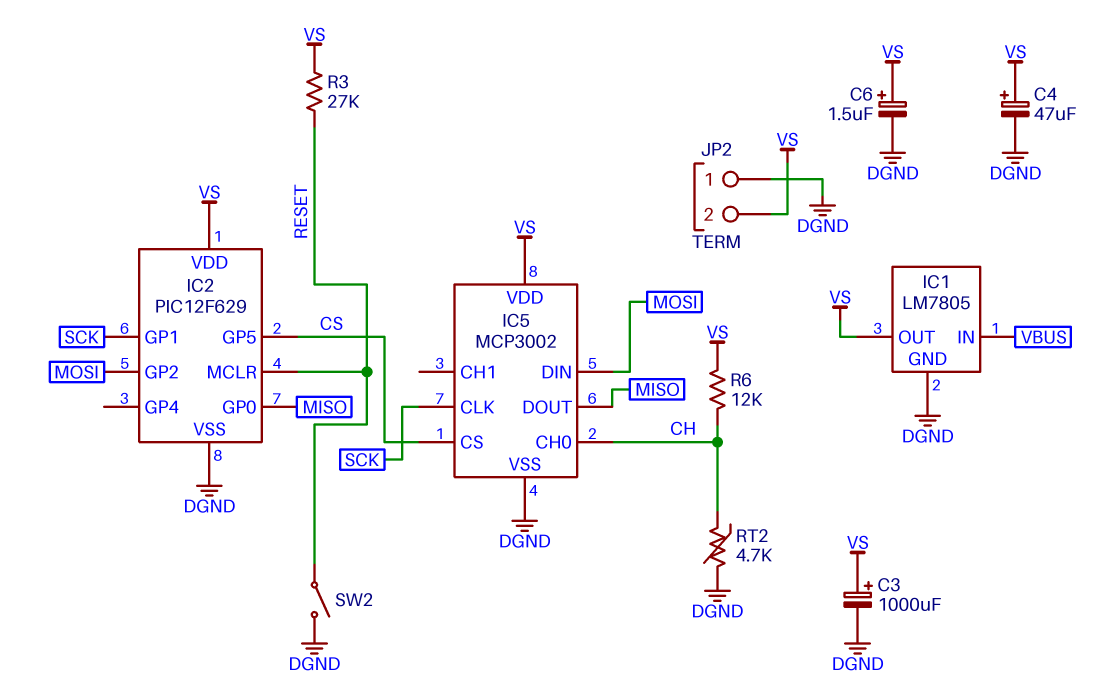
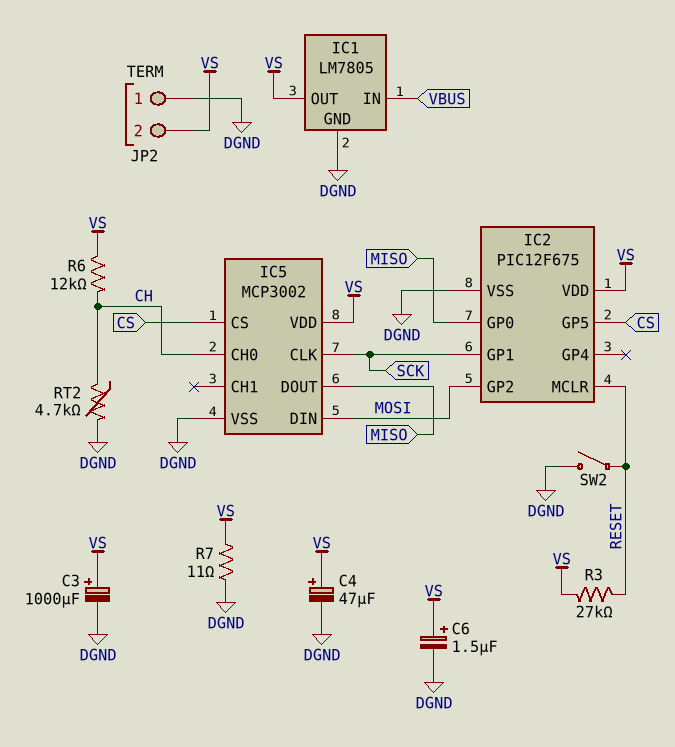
IC2: PIC12F629 -> PIC12F675
R7: none -> 11 (DGND, VS)

